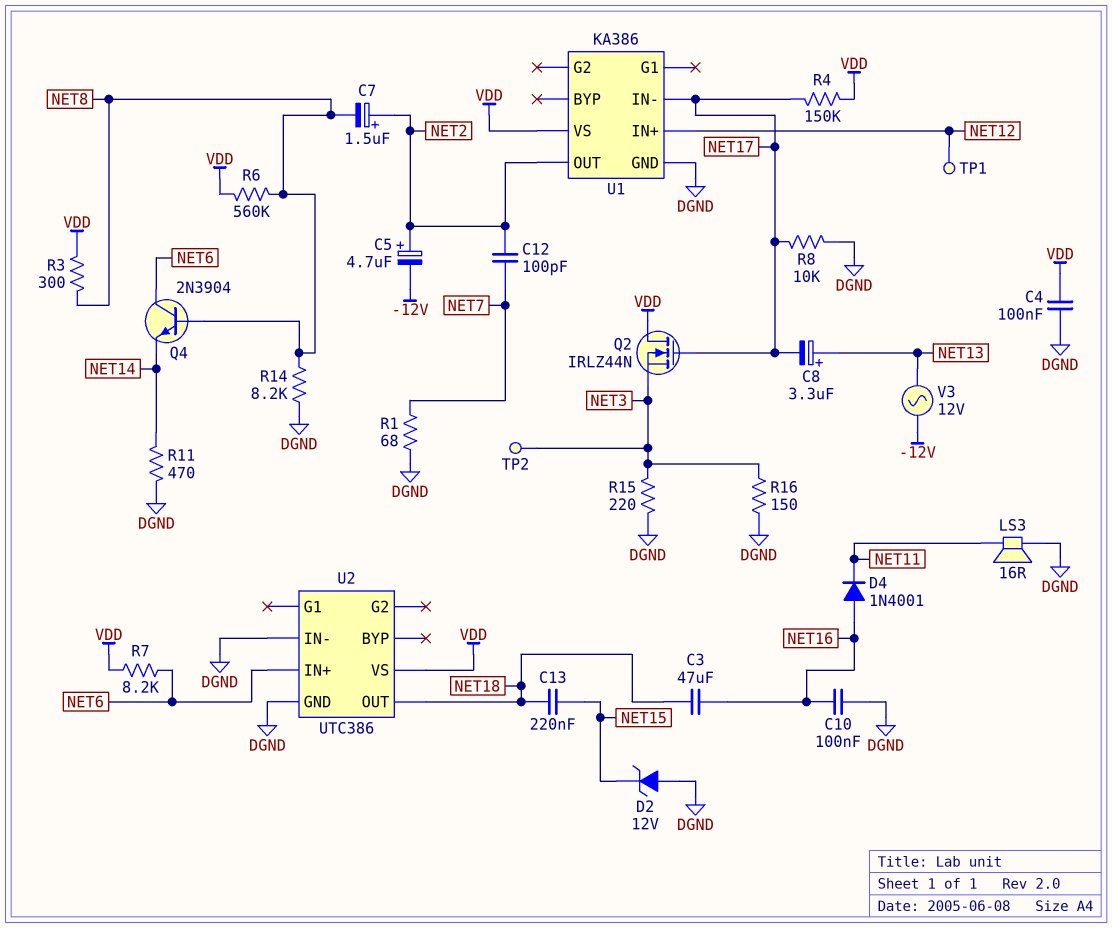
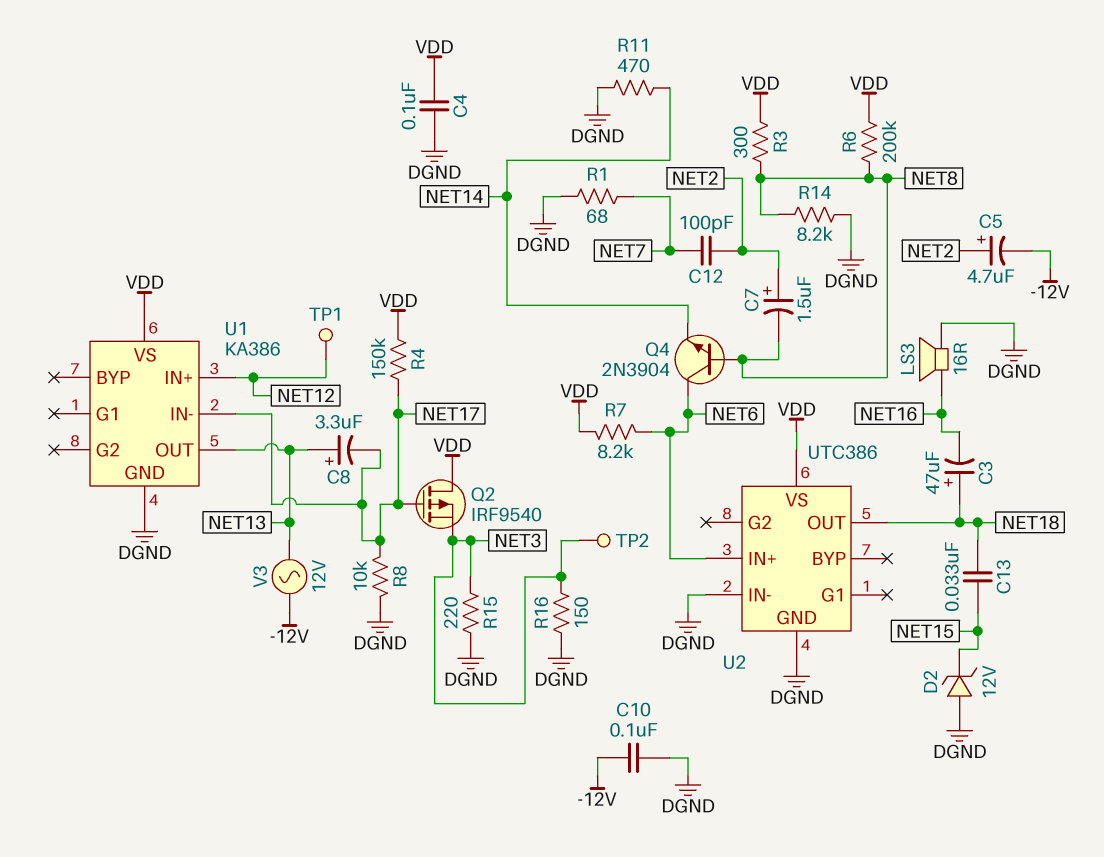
C3: 47uF (NET16, NET18) -> 47uF (plus NET18, minus NET16)
C10: 100nF (DGND, NET16) -> 100nF (-12V, DGND)
C13: 220nF (NET15, NET18) -> 33nF (NET15, NET18)
D4: diode 1N4001 (A NET16, K NET11) -> none
LS3: speaker 16R (DGND, NET11) -> speaker 16R (DGND, NET16)
Q2: NMOS IRLZ44N (G NET17, D VDD, S NET3) -> PMOS IRF9540 (G NET17, D VDD, S NET3)
R6: 560k (NET8, VDD) -> 200k (NET8, VDD)
U1 pin OUT: NET2 -> NET13

